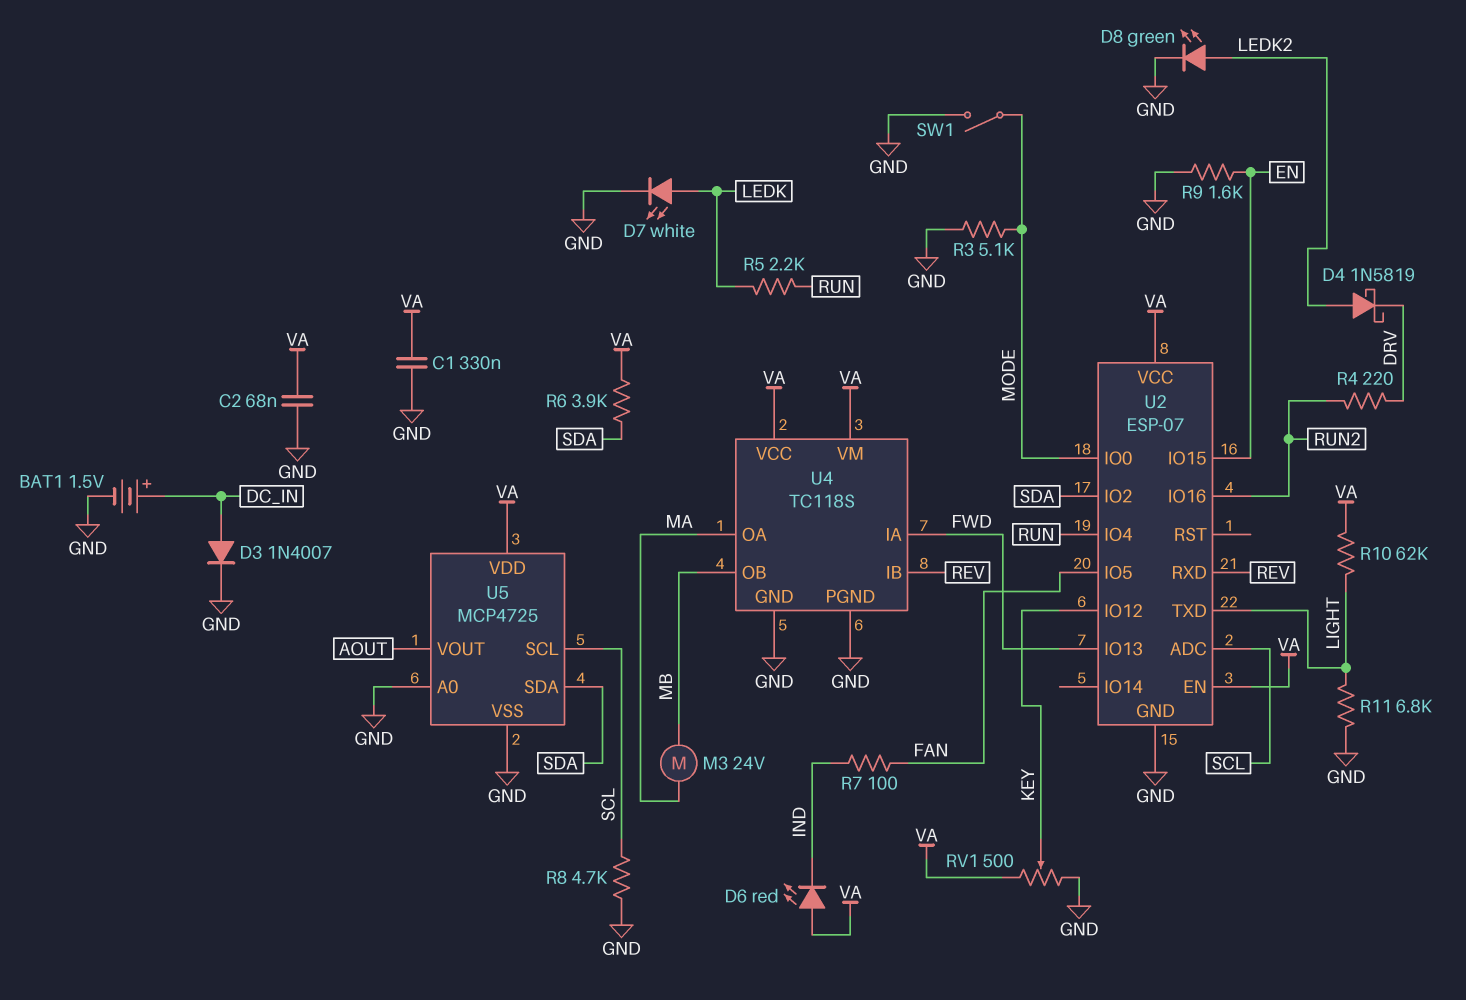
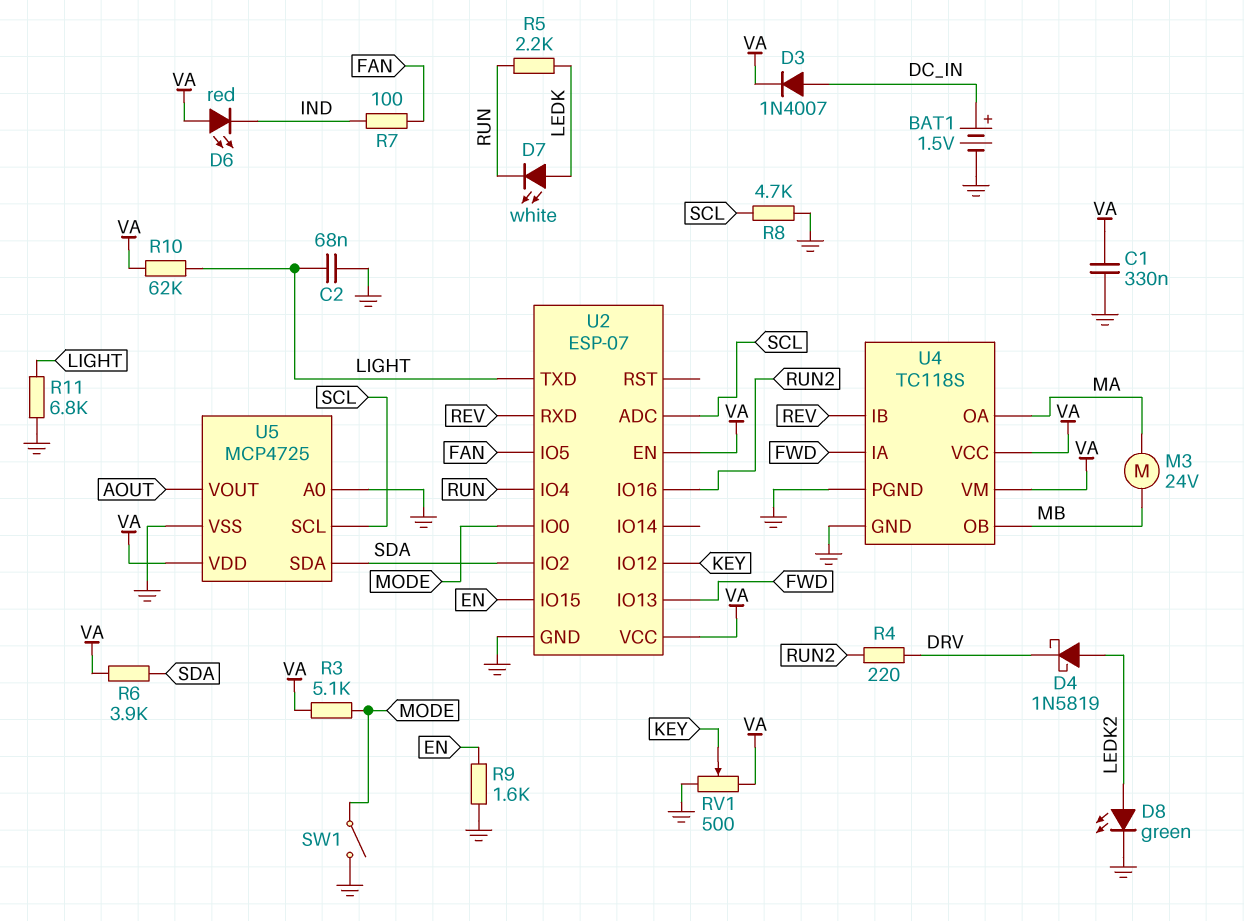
C2: 68nF (GND, VA) -> 68nF (GND, LIGHT)
D3: diode 1N4007 (A DC_IN, K GND) -> diode 1N4007 (A DC_IN, K VA)
D7: LED white (A LEDK, K GND) -> LED white (A LEDK, K RUN)
R3: 5.1k (GND, MODE) -> 5.1k (MODE, VA)

